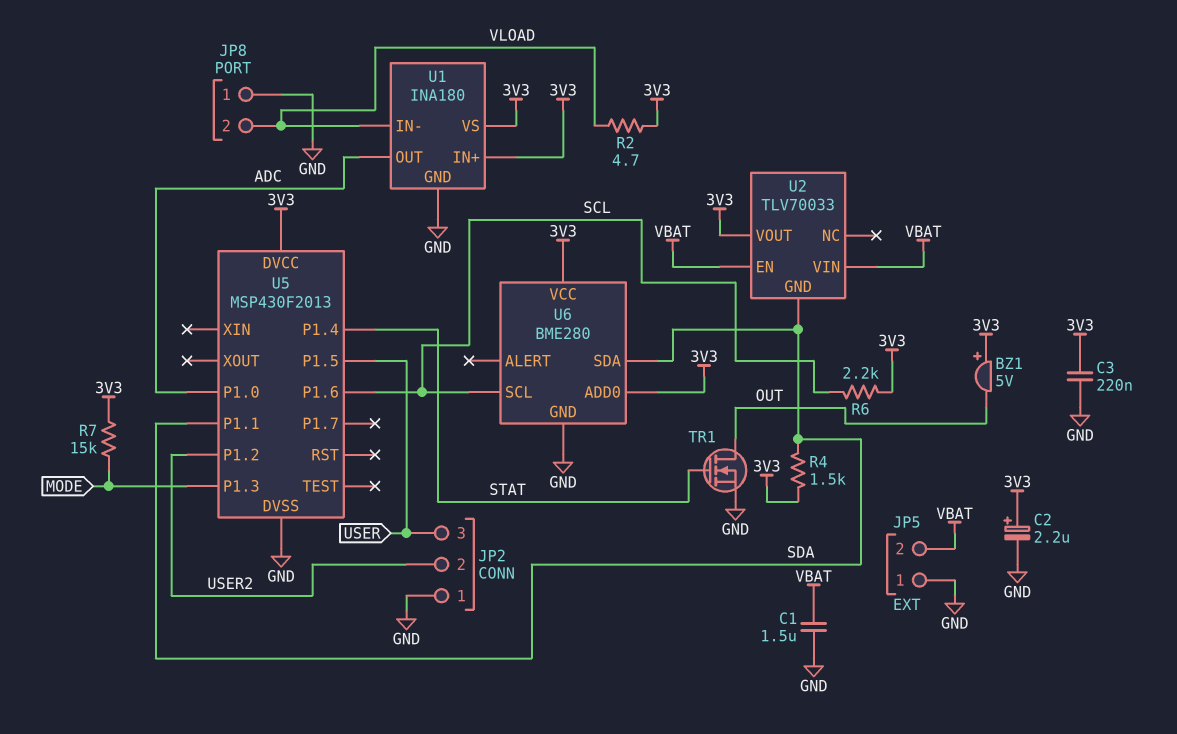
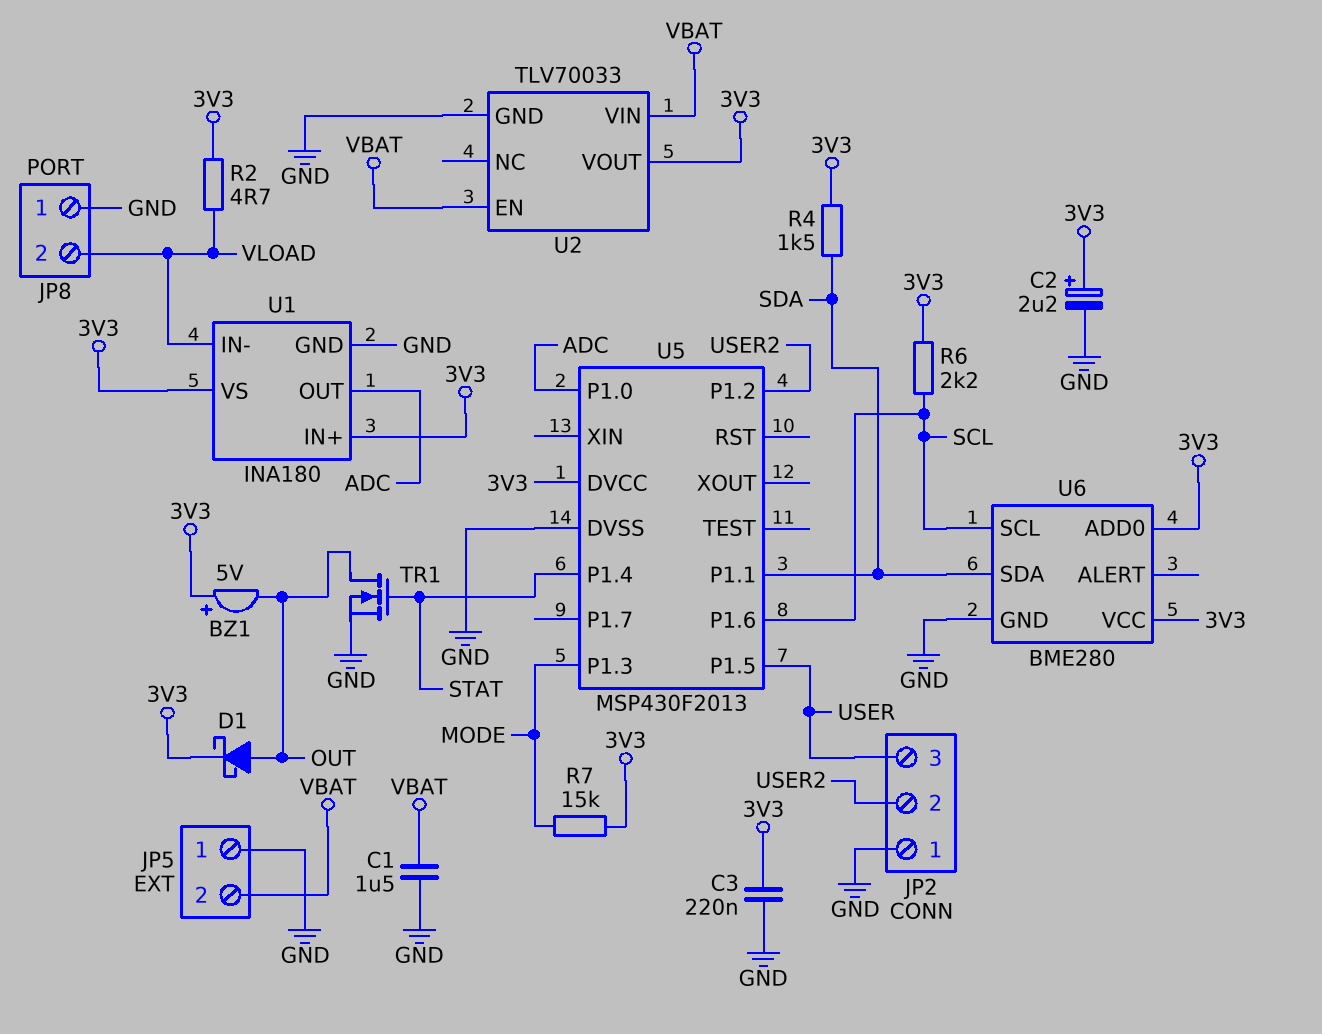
D1: none -> schottky (A OUT, K 3V3)
U2 pin GND: SDA -> GND

